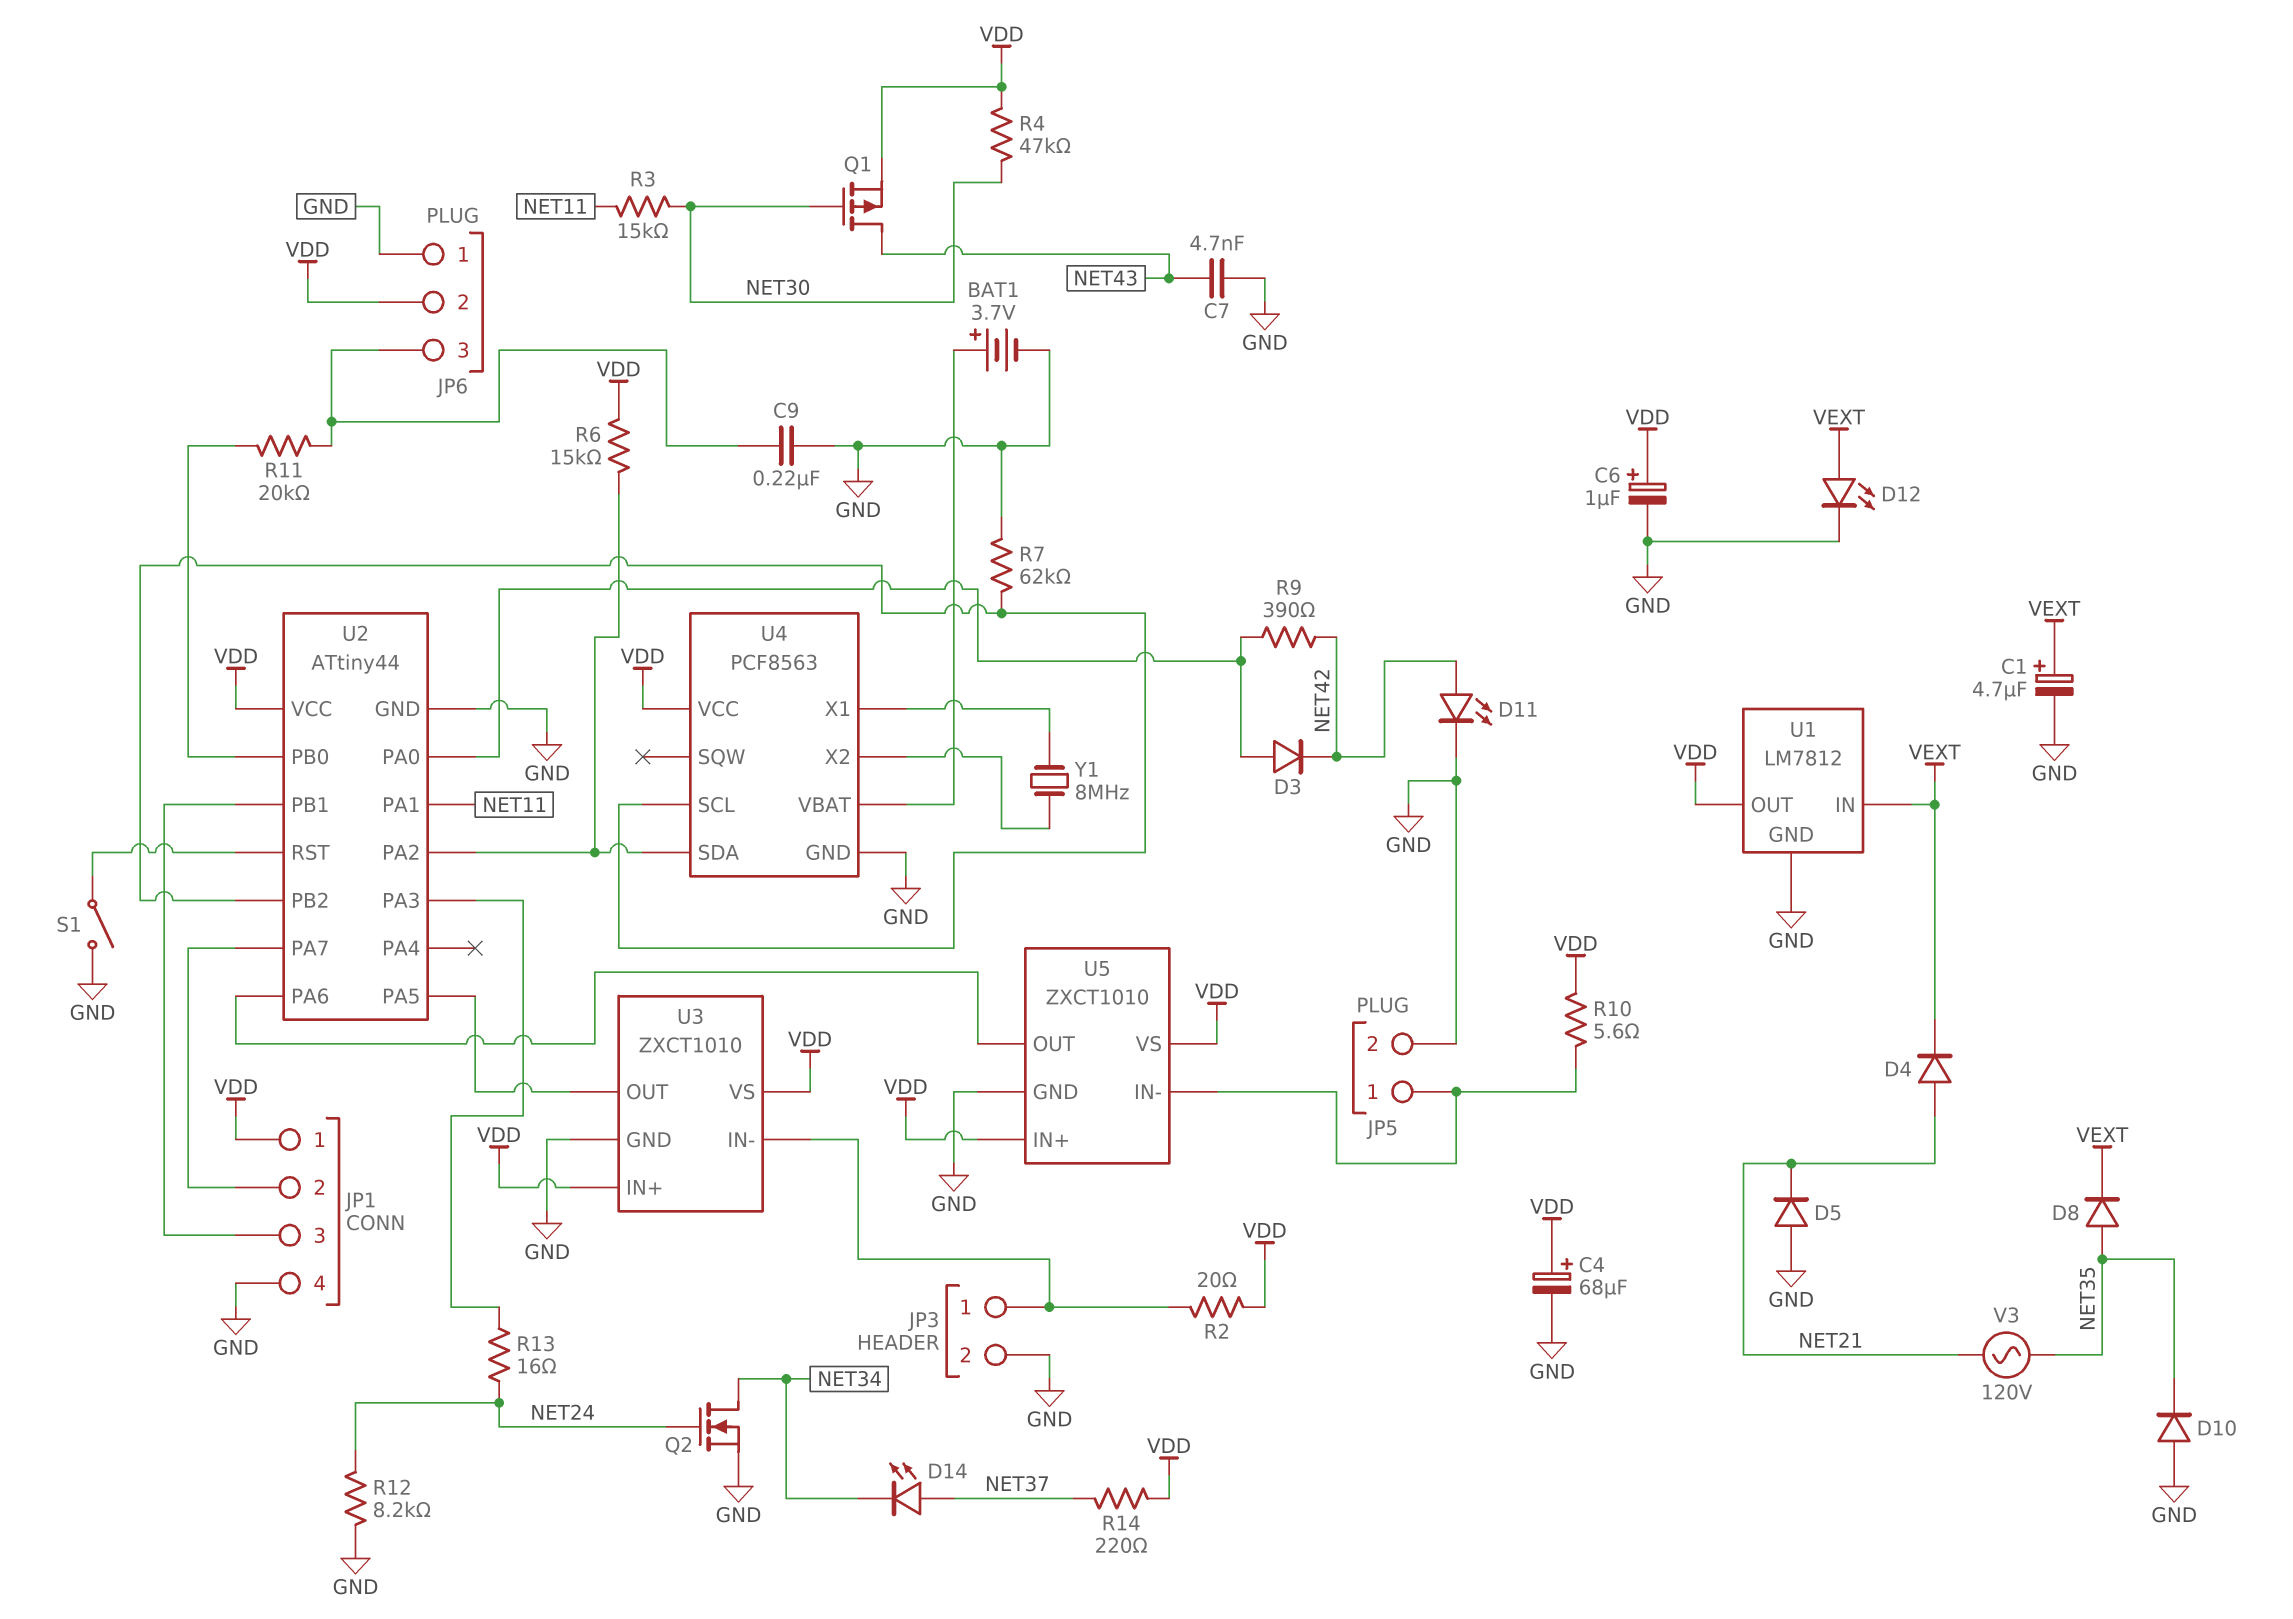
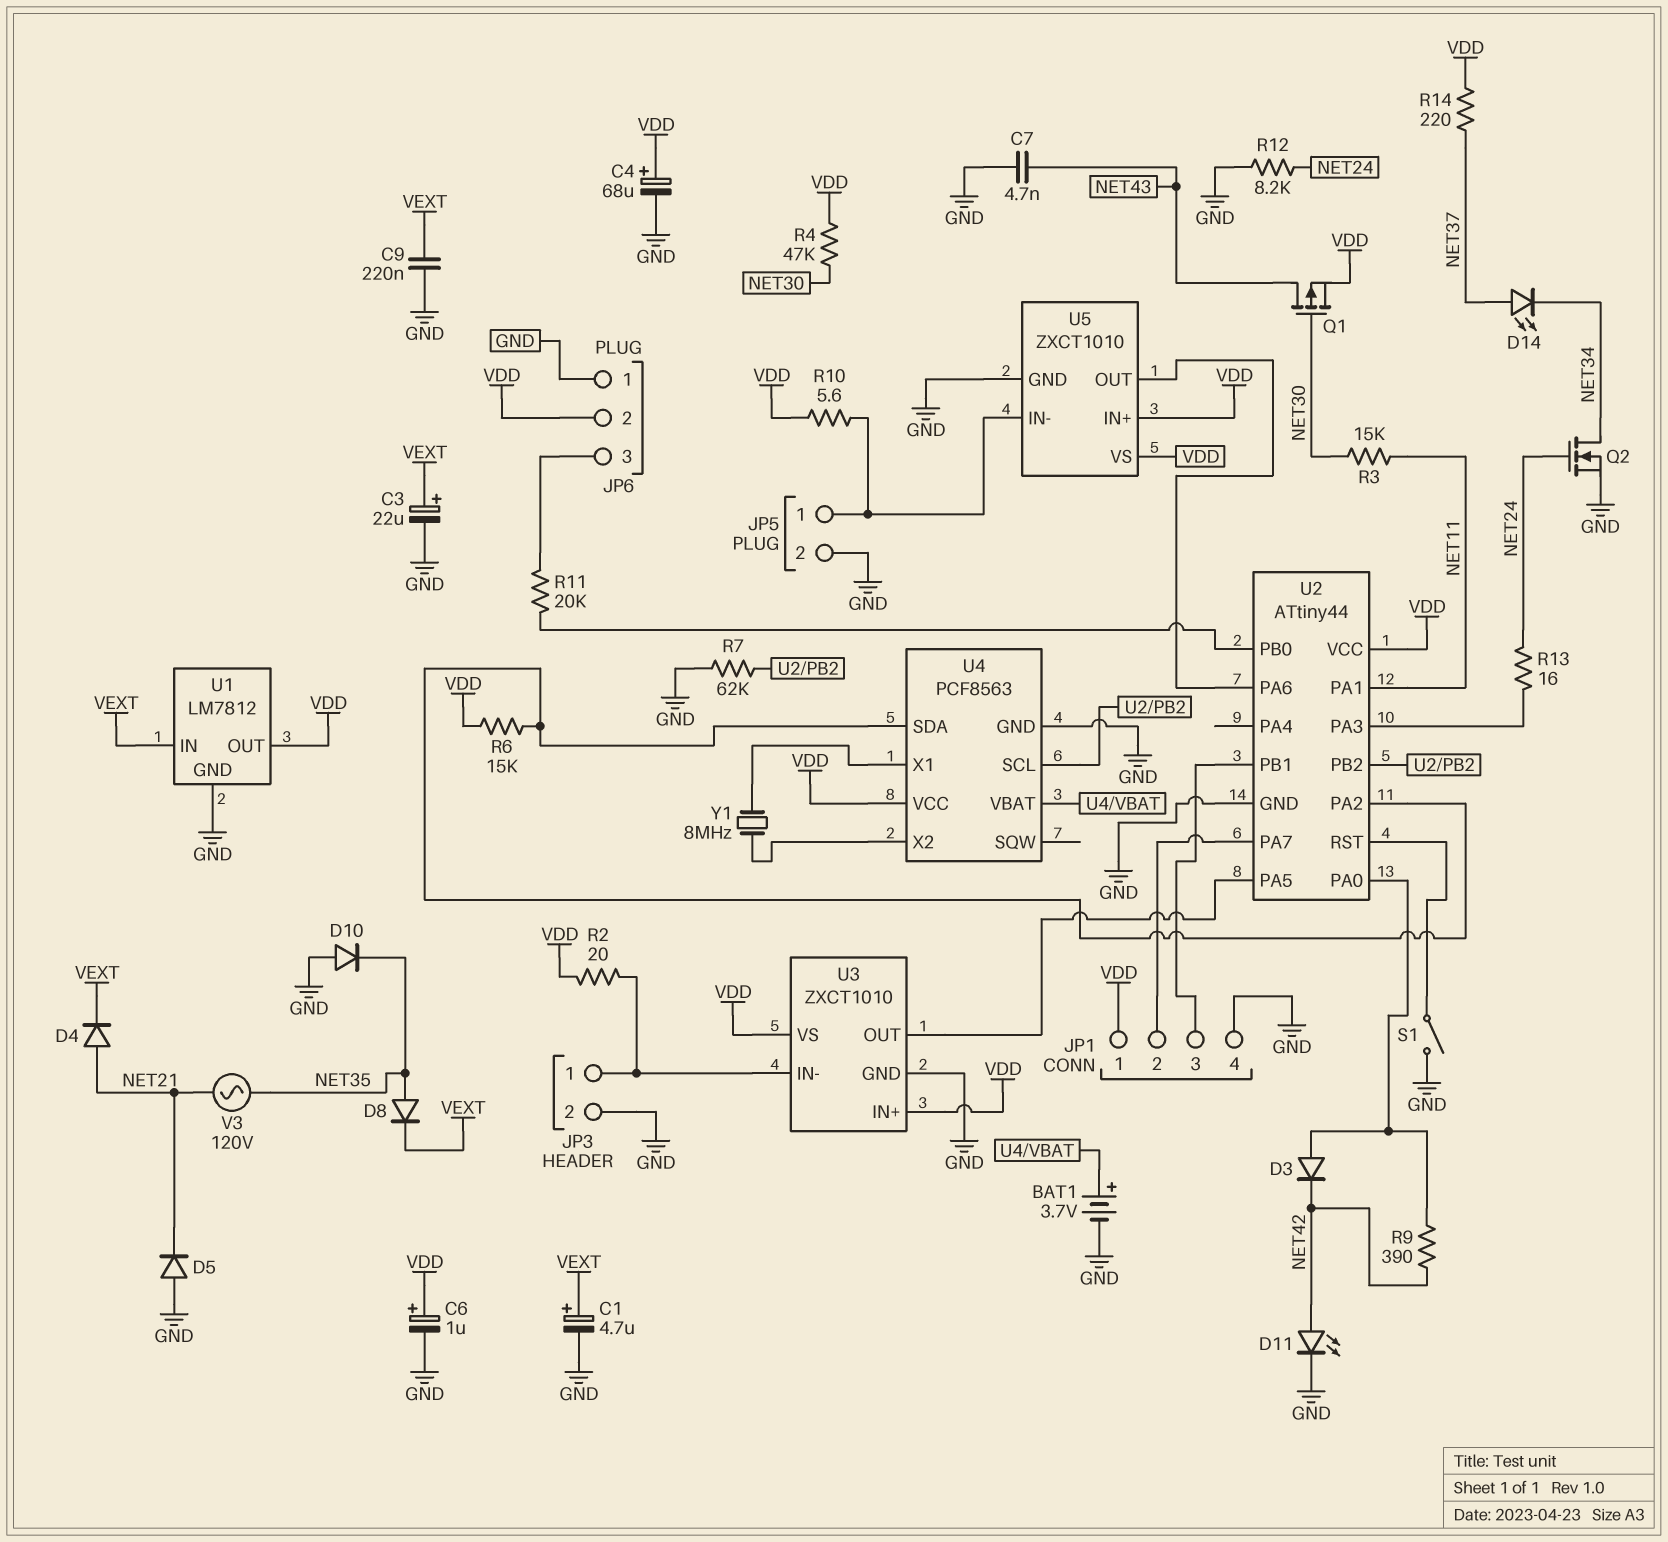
C3: none -> 22uF (plus VEXT, minus GND)
C9: 220nF (GND, JP6/3) -> 220nF (GND, VEXT)
D12: LED (A VEXT, K GND) -> none

